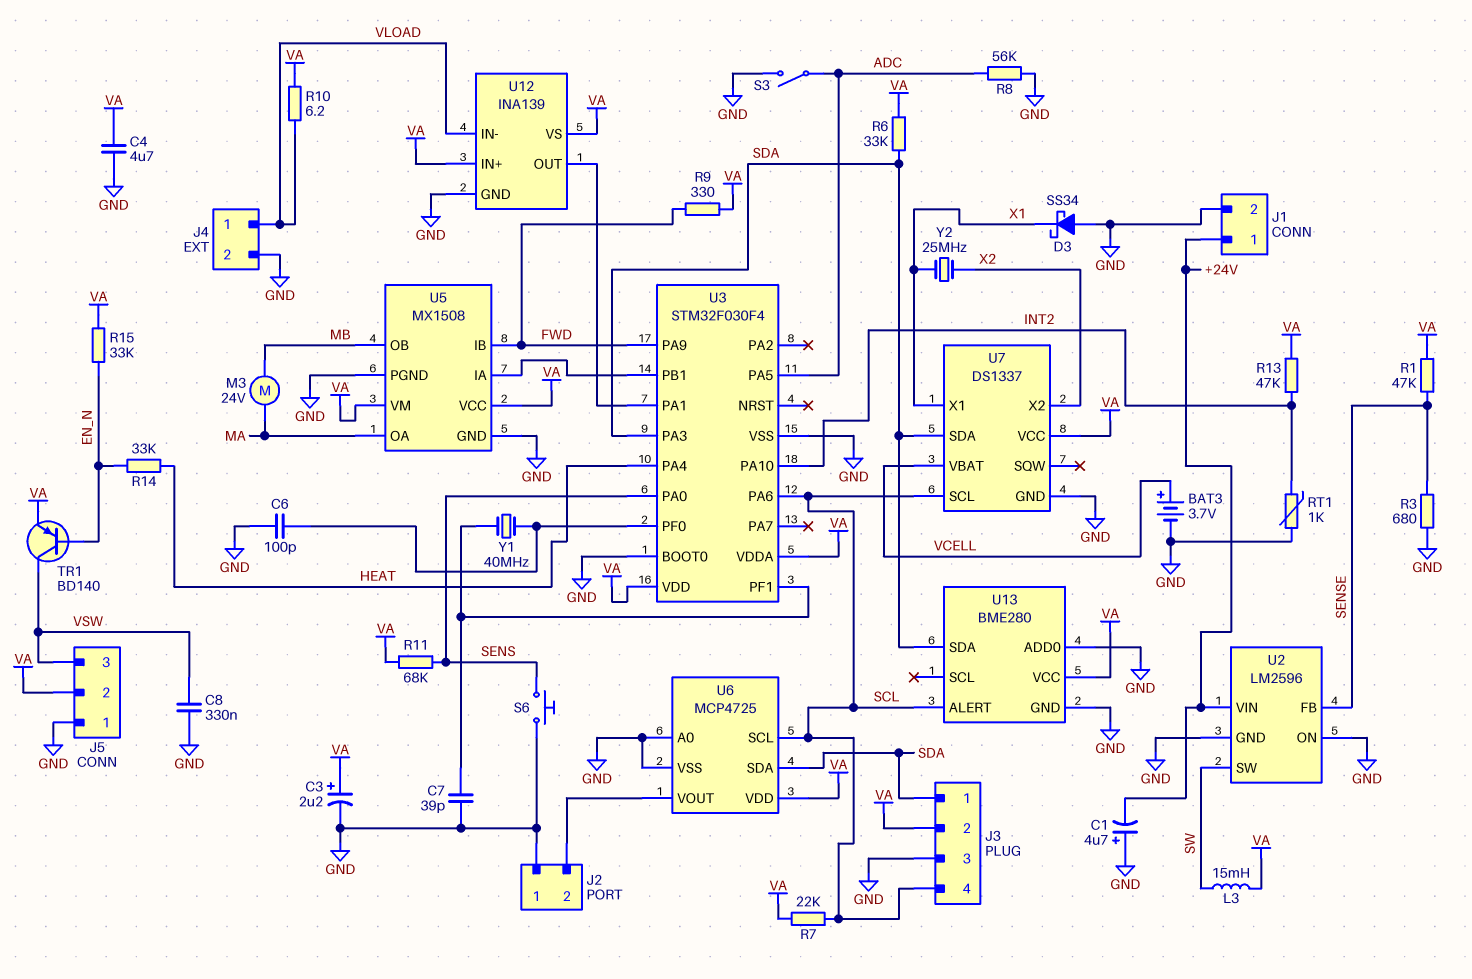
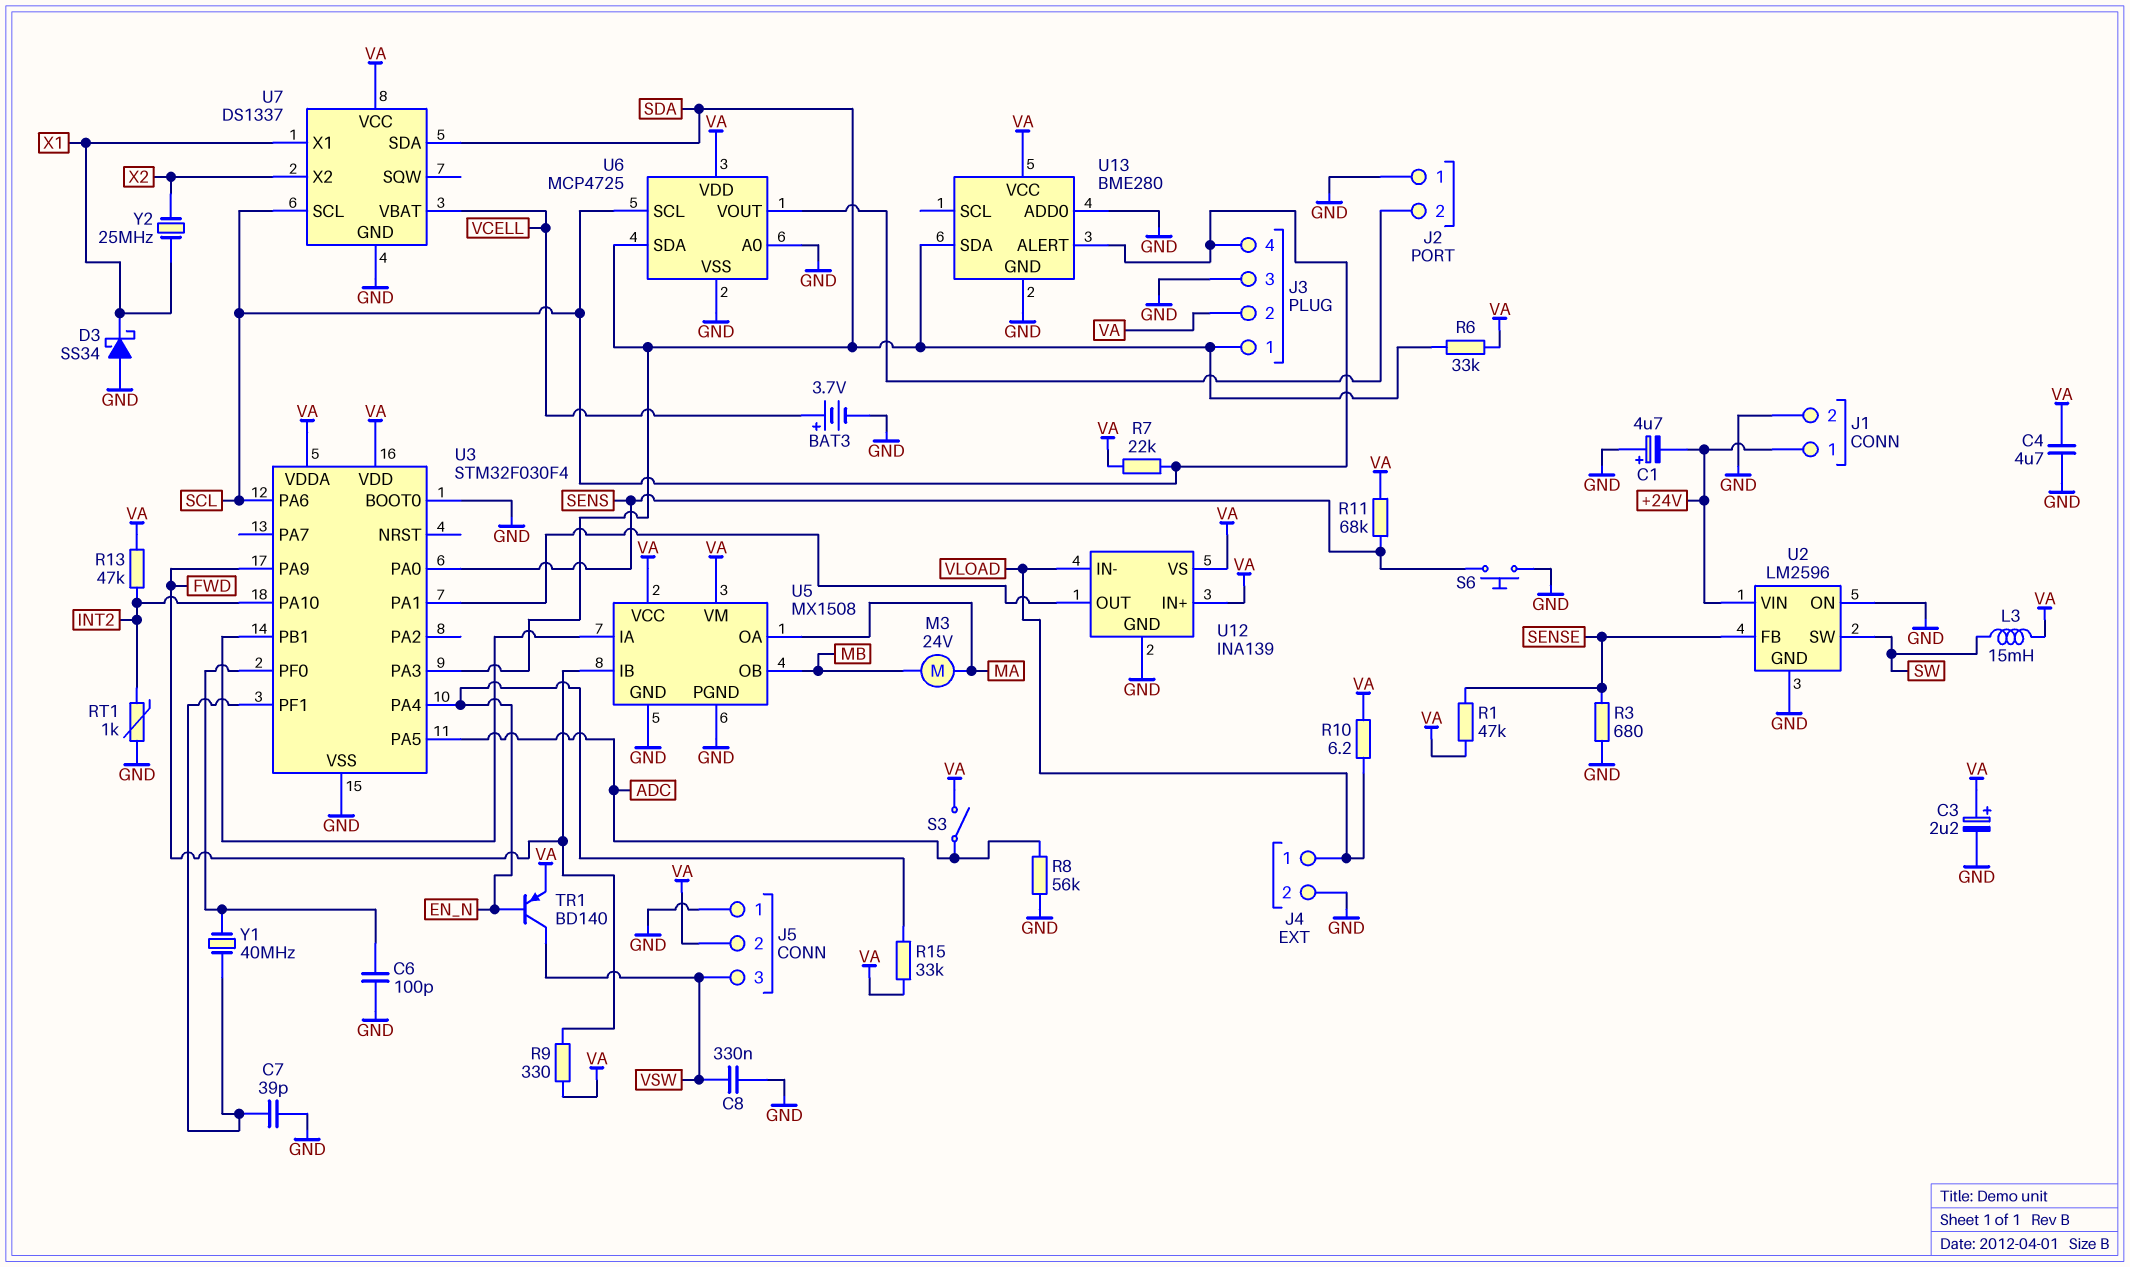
R14: 33k (EN_N, HEAT) -> none
S3: switch (ADC, GND) -> switch (ADC, VA)
U3 pin PA4: HEAT -> EN_N

